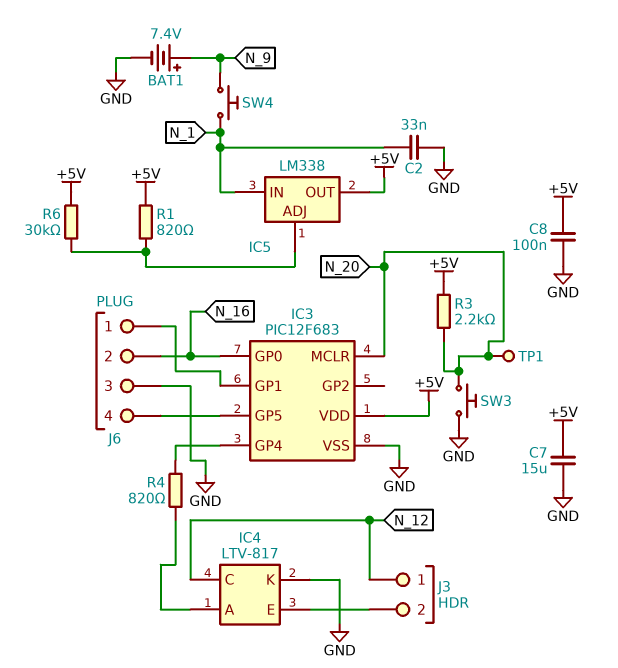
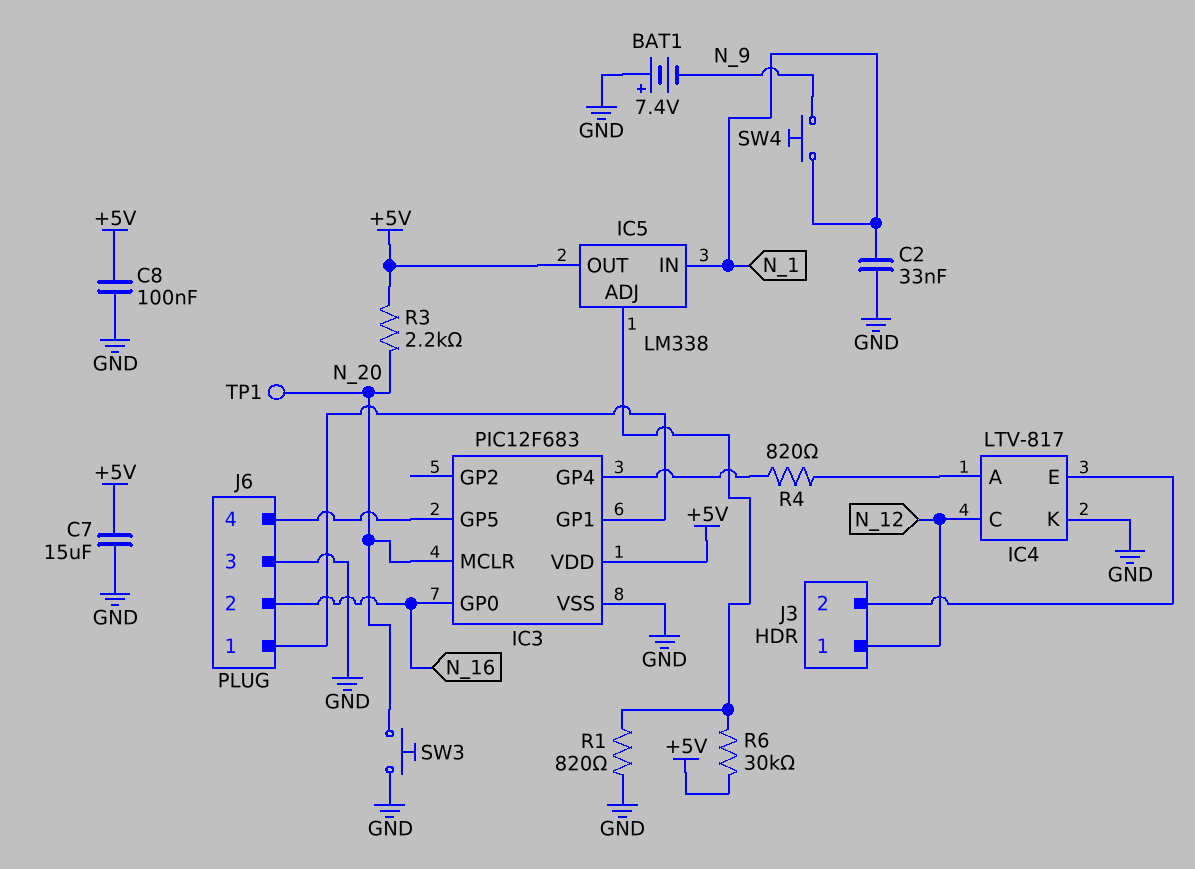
BAT1: 7.4V (plus N_9, minus GND) -> 7.4V (plus GND, minus N_9)
R1: 820 (+5V, IC5/ADJ) -> 820 (GND, IC5/ADJ)

